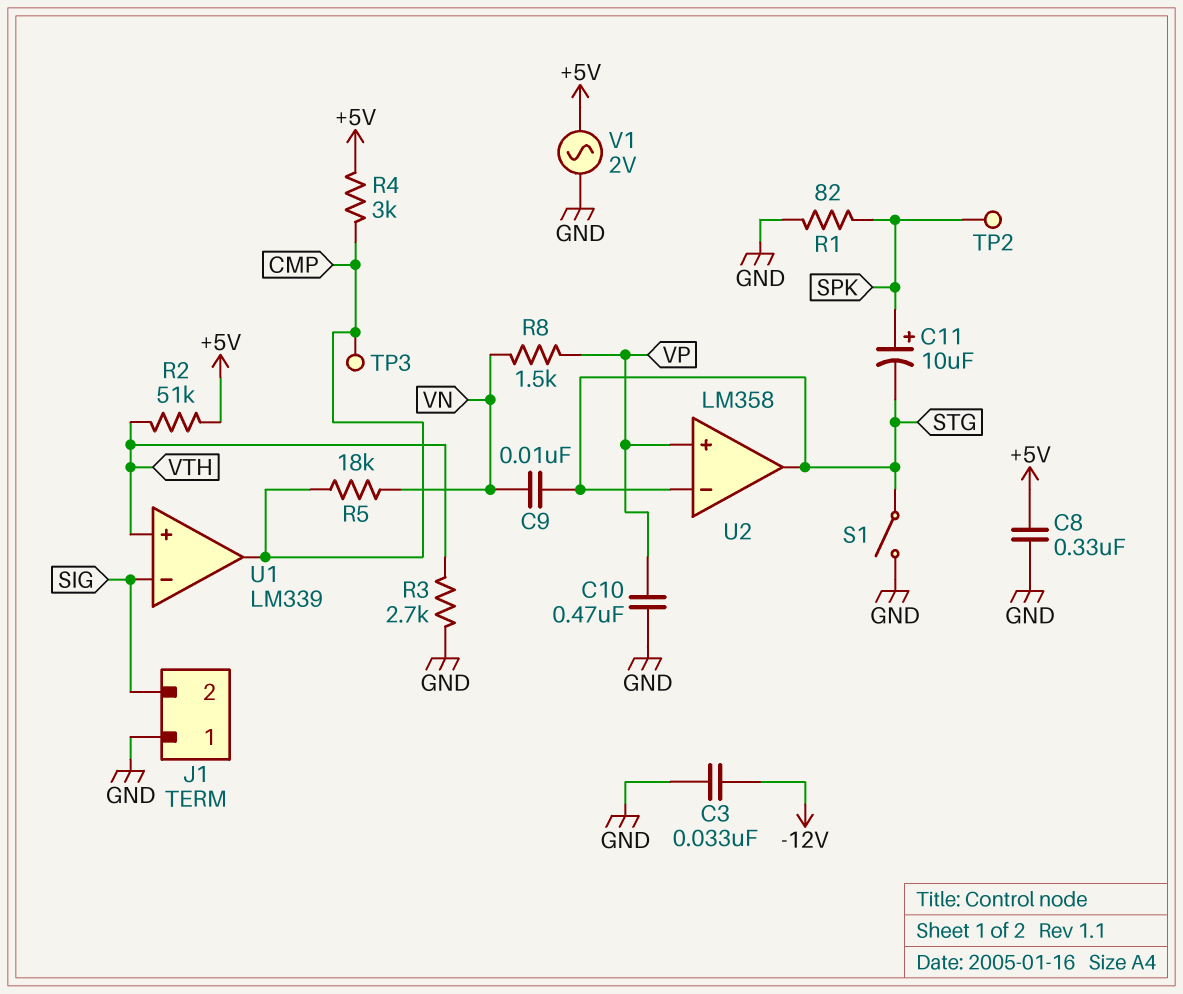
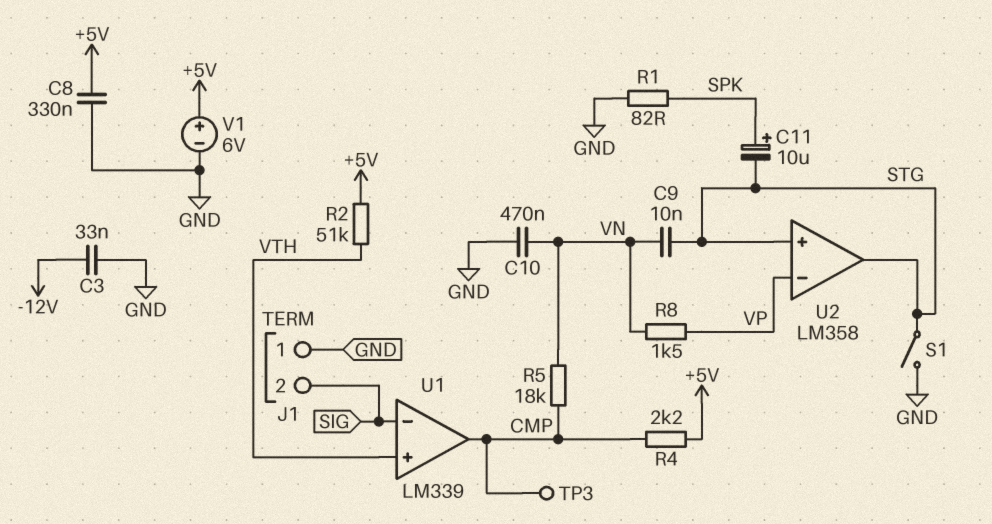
C10: 470nF (GND, VP) -> 470nF (GND, VN)
R3: 2.7k (GND, VTH) -> none
R4: 3k (+5V, CMP) -> 2.2k (+5V, CMP)
TP2: test point (SPK) -> none
U2 pin in+: VP -> STG
U2 pin in-: STG -> VP
V1: AC 2V (+5V, GND) -> 6V (plus +5V, minus GND)

